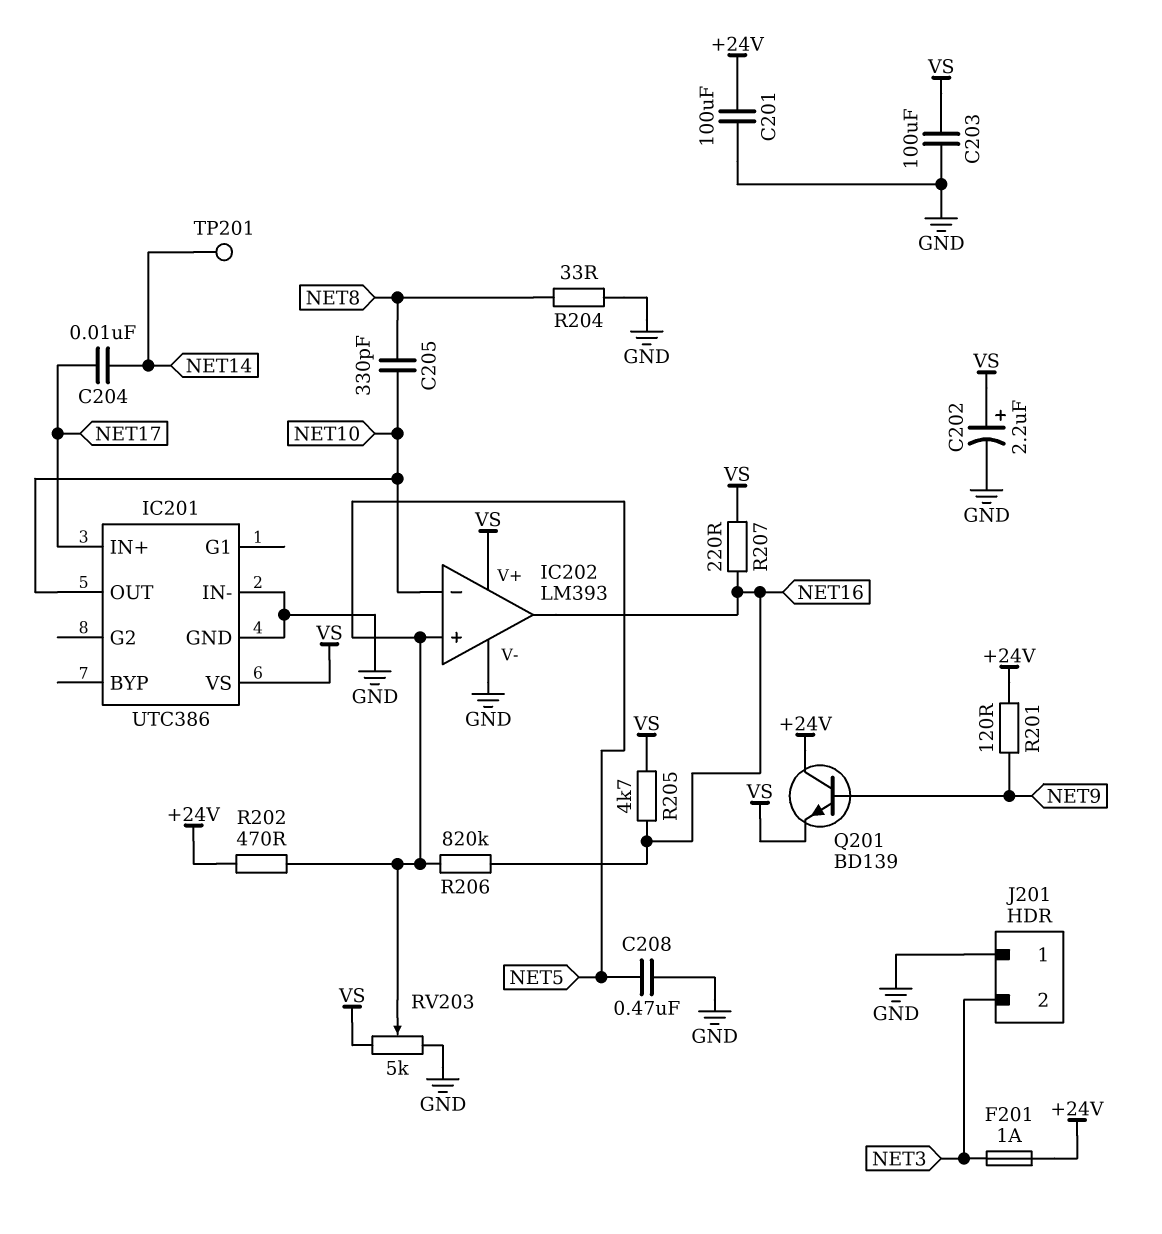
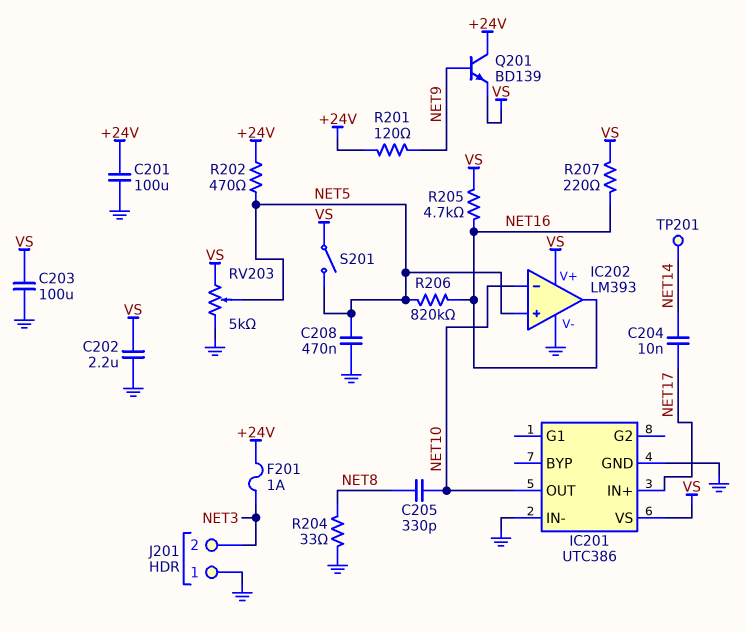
C202: 2.2uF (plus VS, minus GND) -> 2.2uF (GND, VS)
S201: none -> switch (NET5, VS)

